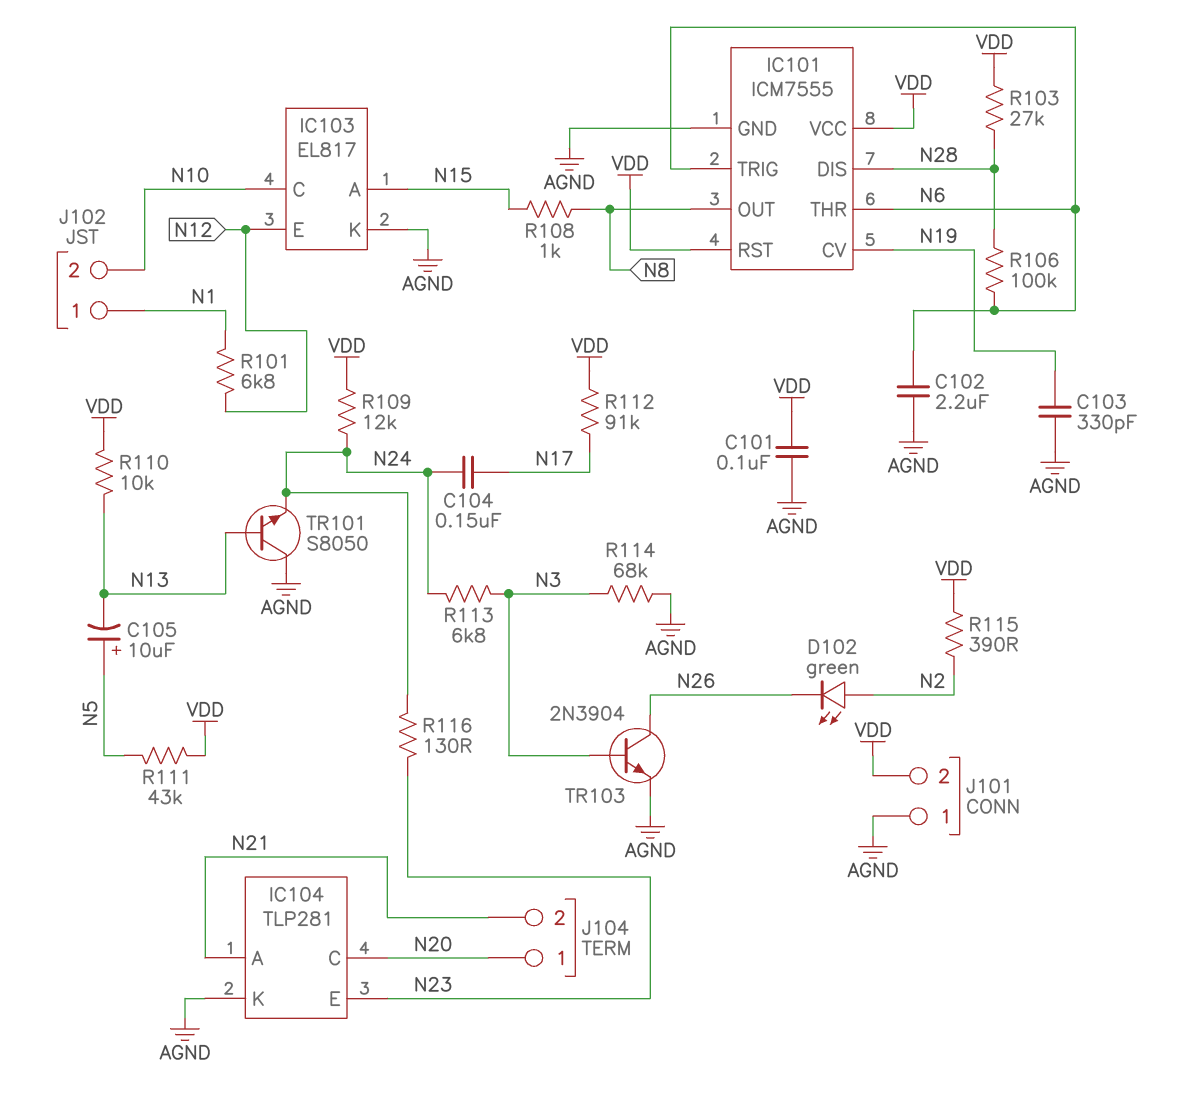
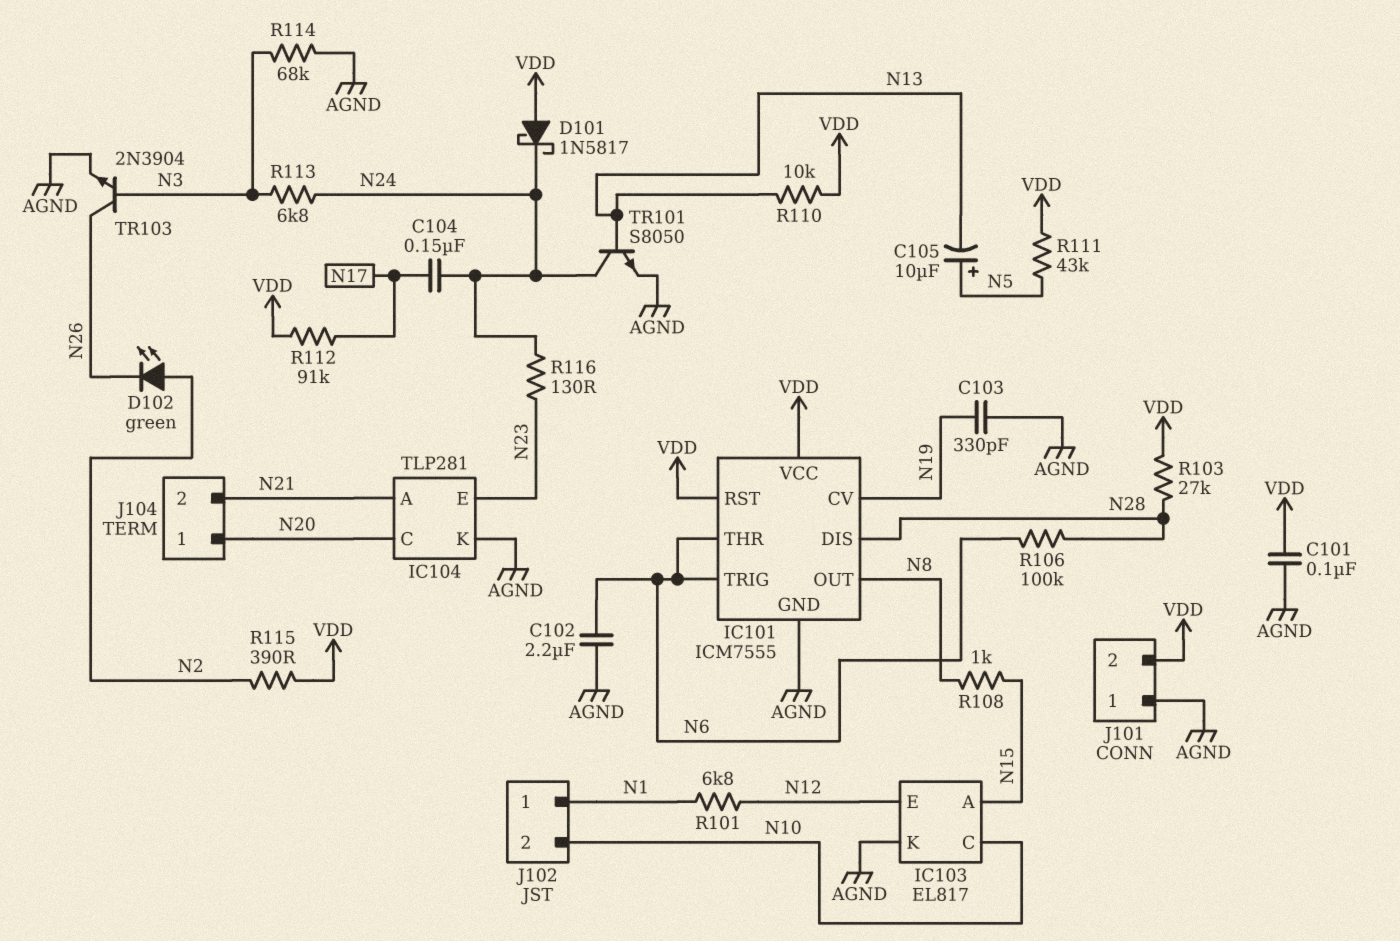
D101: none -> schottky 1N5817 (A VDD, K N24)
R109: 12k (N24, VDD) -> none
TR101: NPN S8050 (B N13, C AGND, E N24) -> NPN S8050 (B N13, C N24, E AGND)

